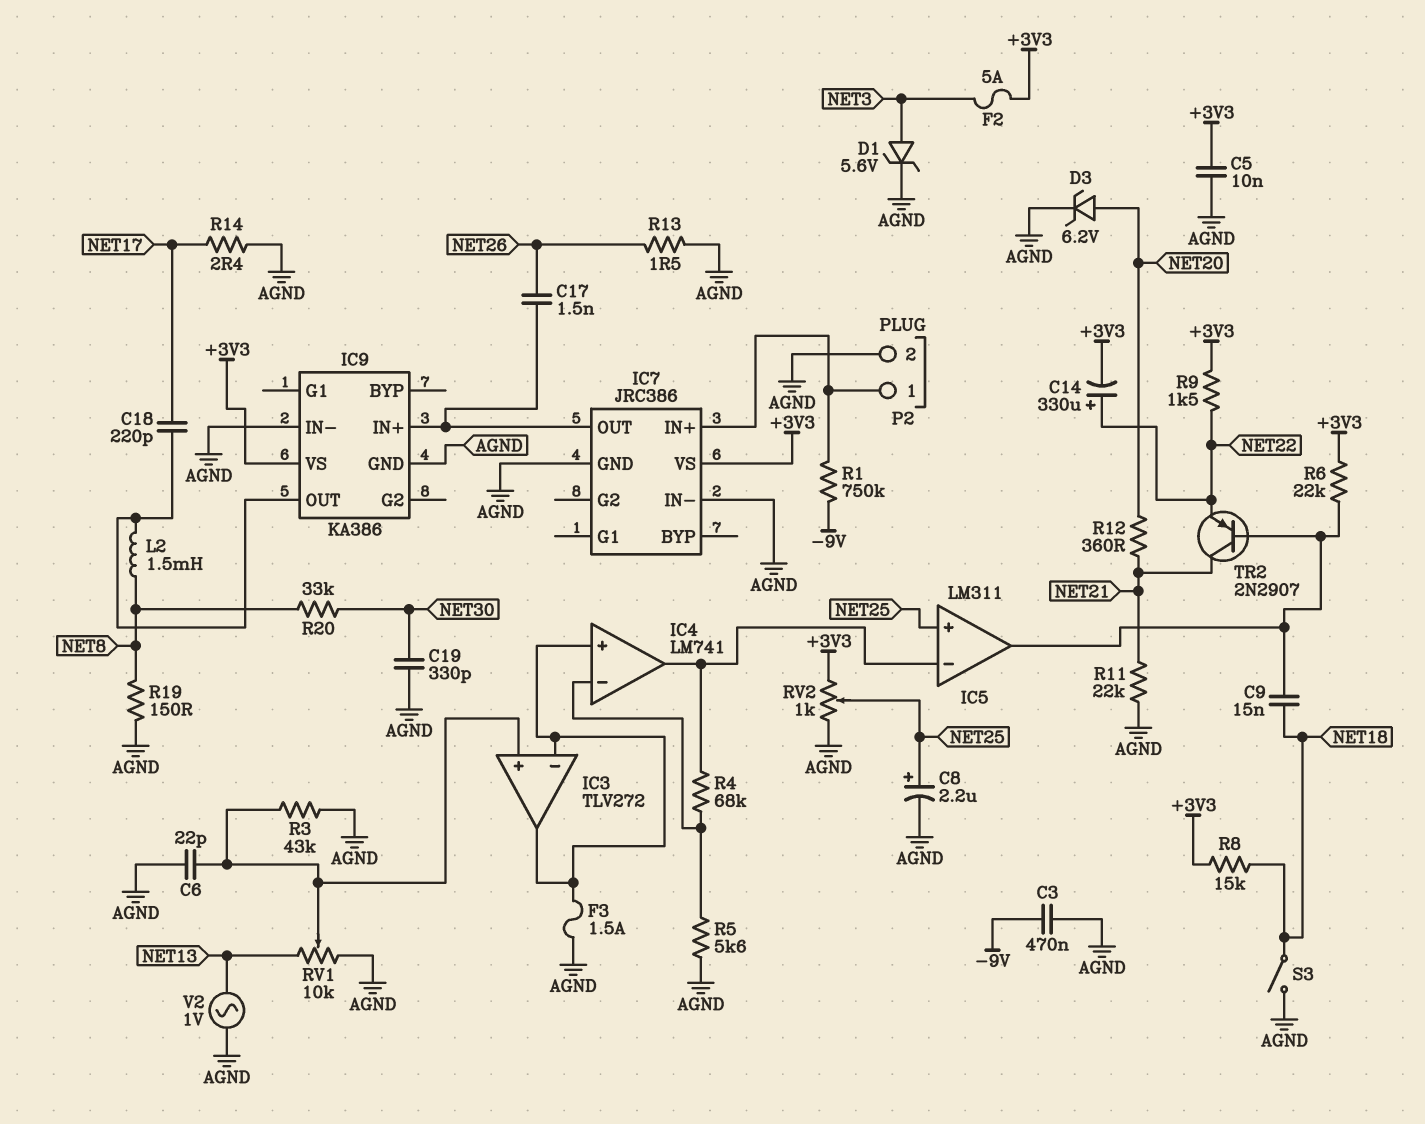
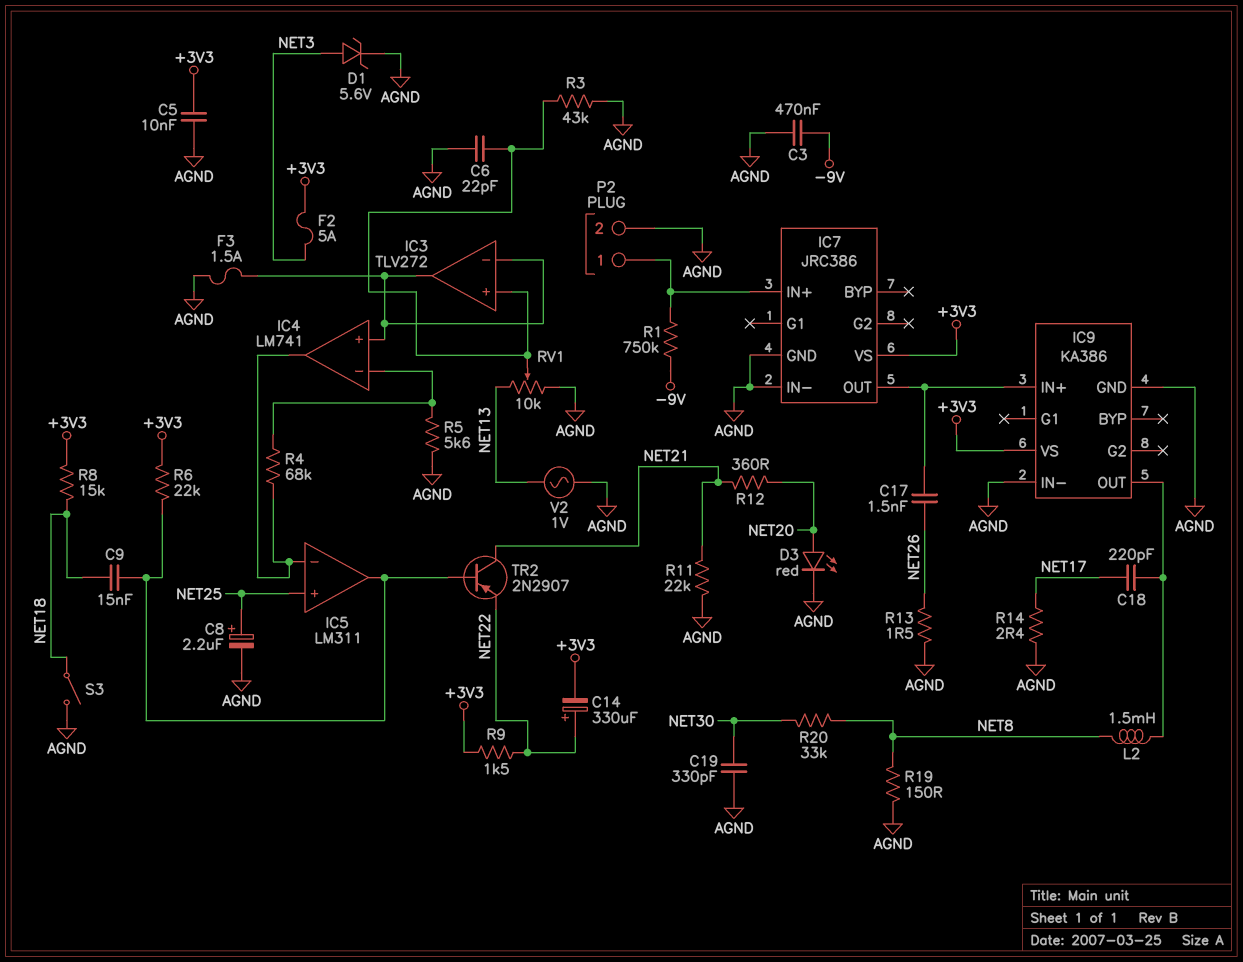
D3: zener 6.2V (A NET20, K AGND) -> LED red (A NET20, K AGND)
RV2: 1k (+3V3, AGND, wiper NET25) -> none

